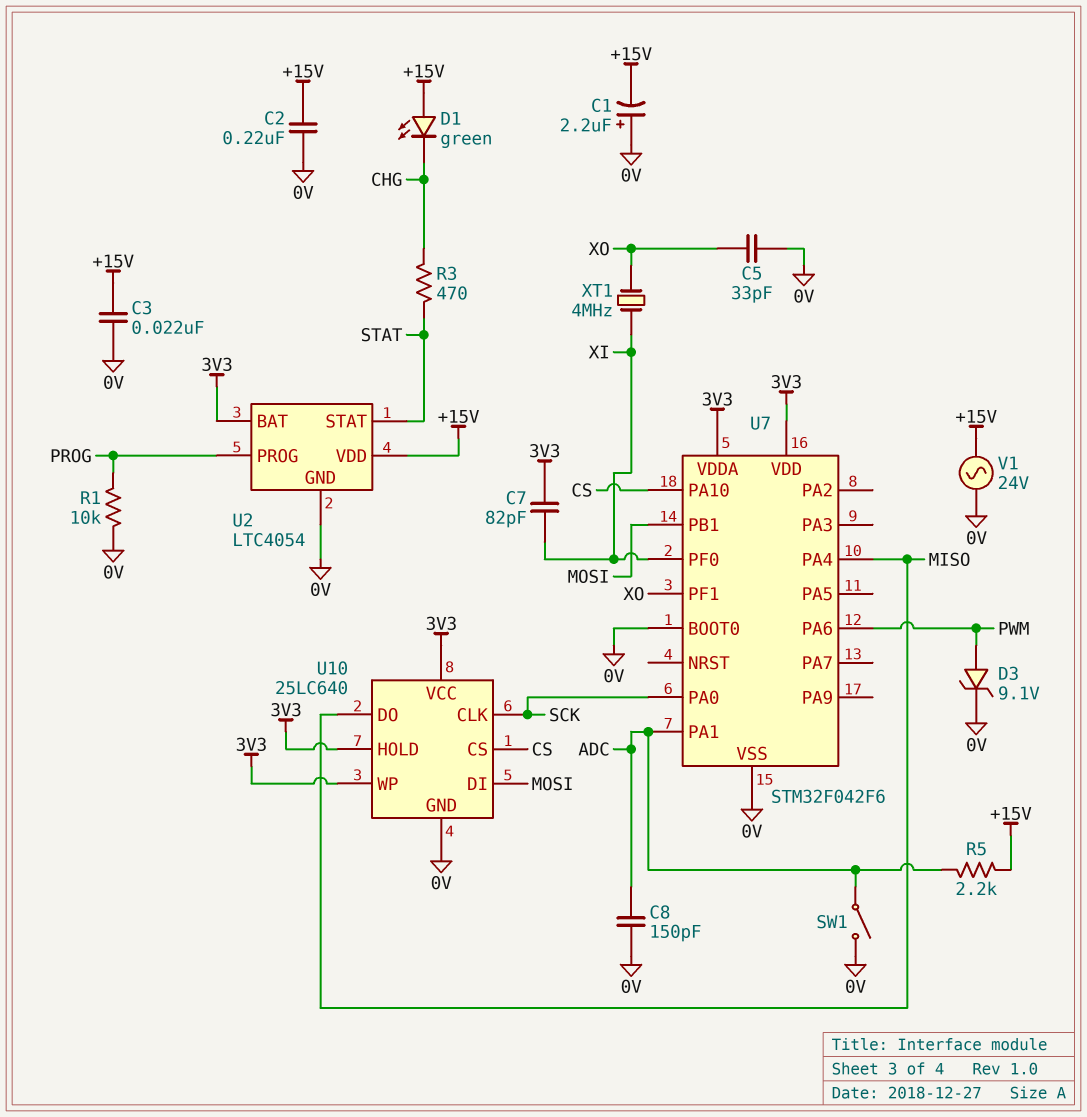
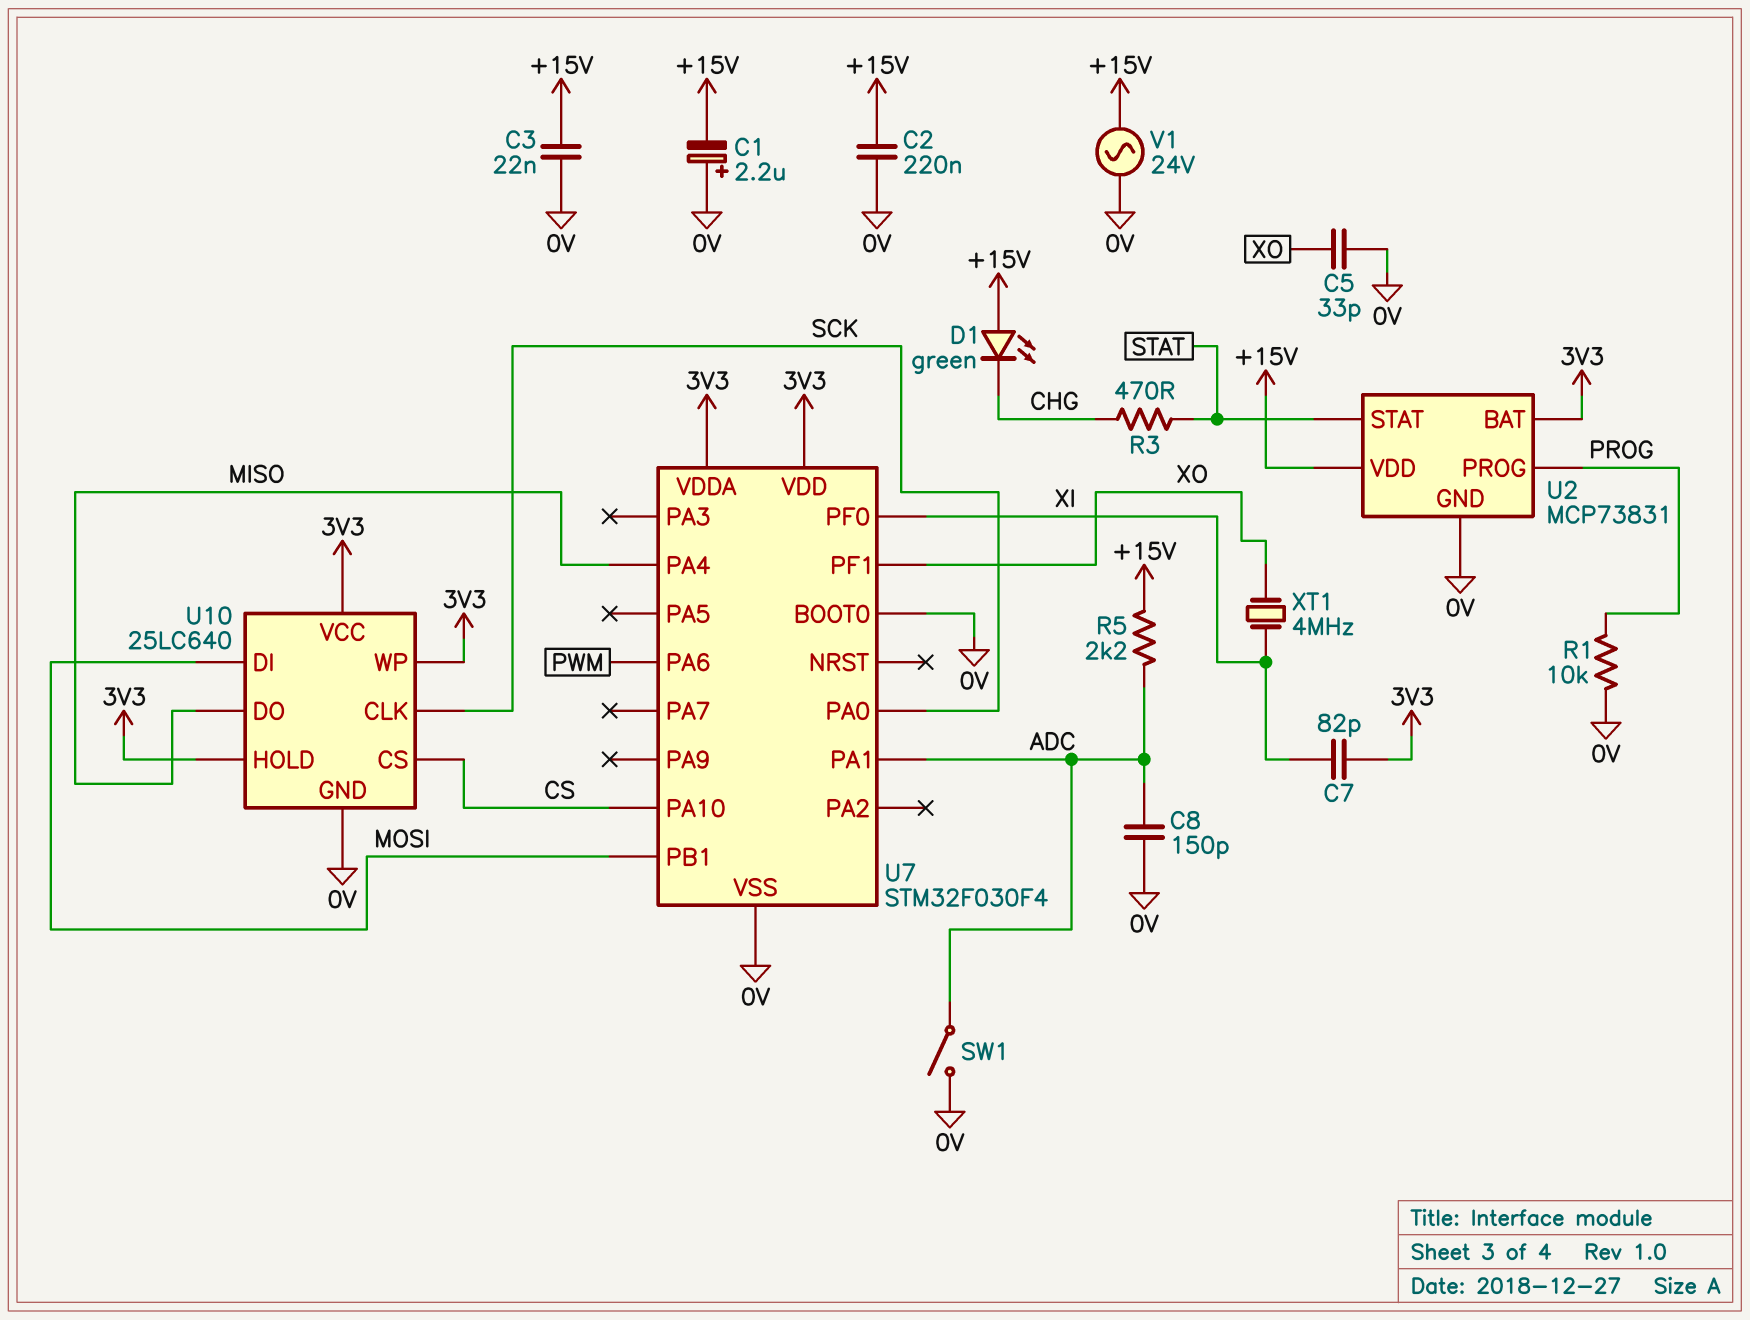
D3: zener 9.1V (A PWM, K 0V) -> none
U2: LTC4054 -> MCP73831
U7: STM32F042F6 -> STM32F030F4

